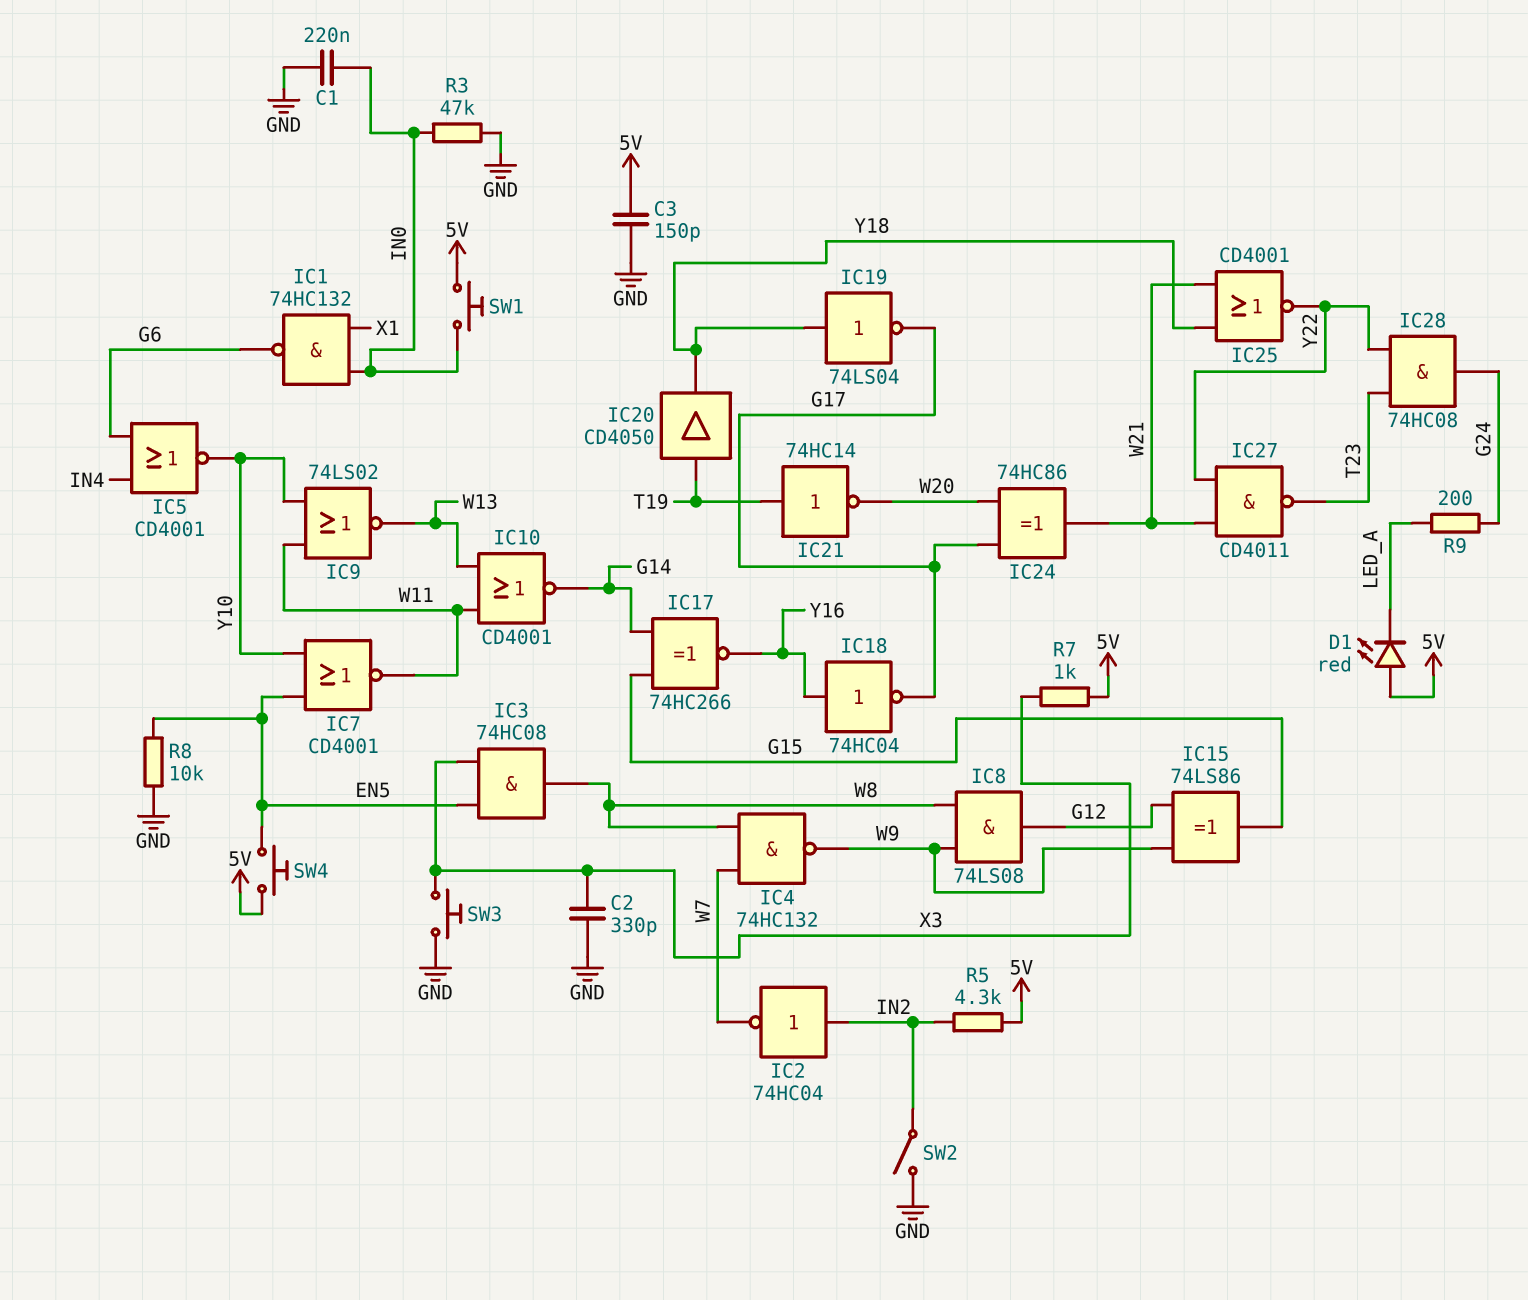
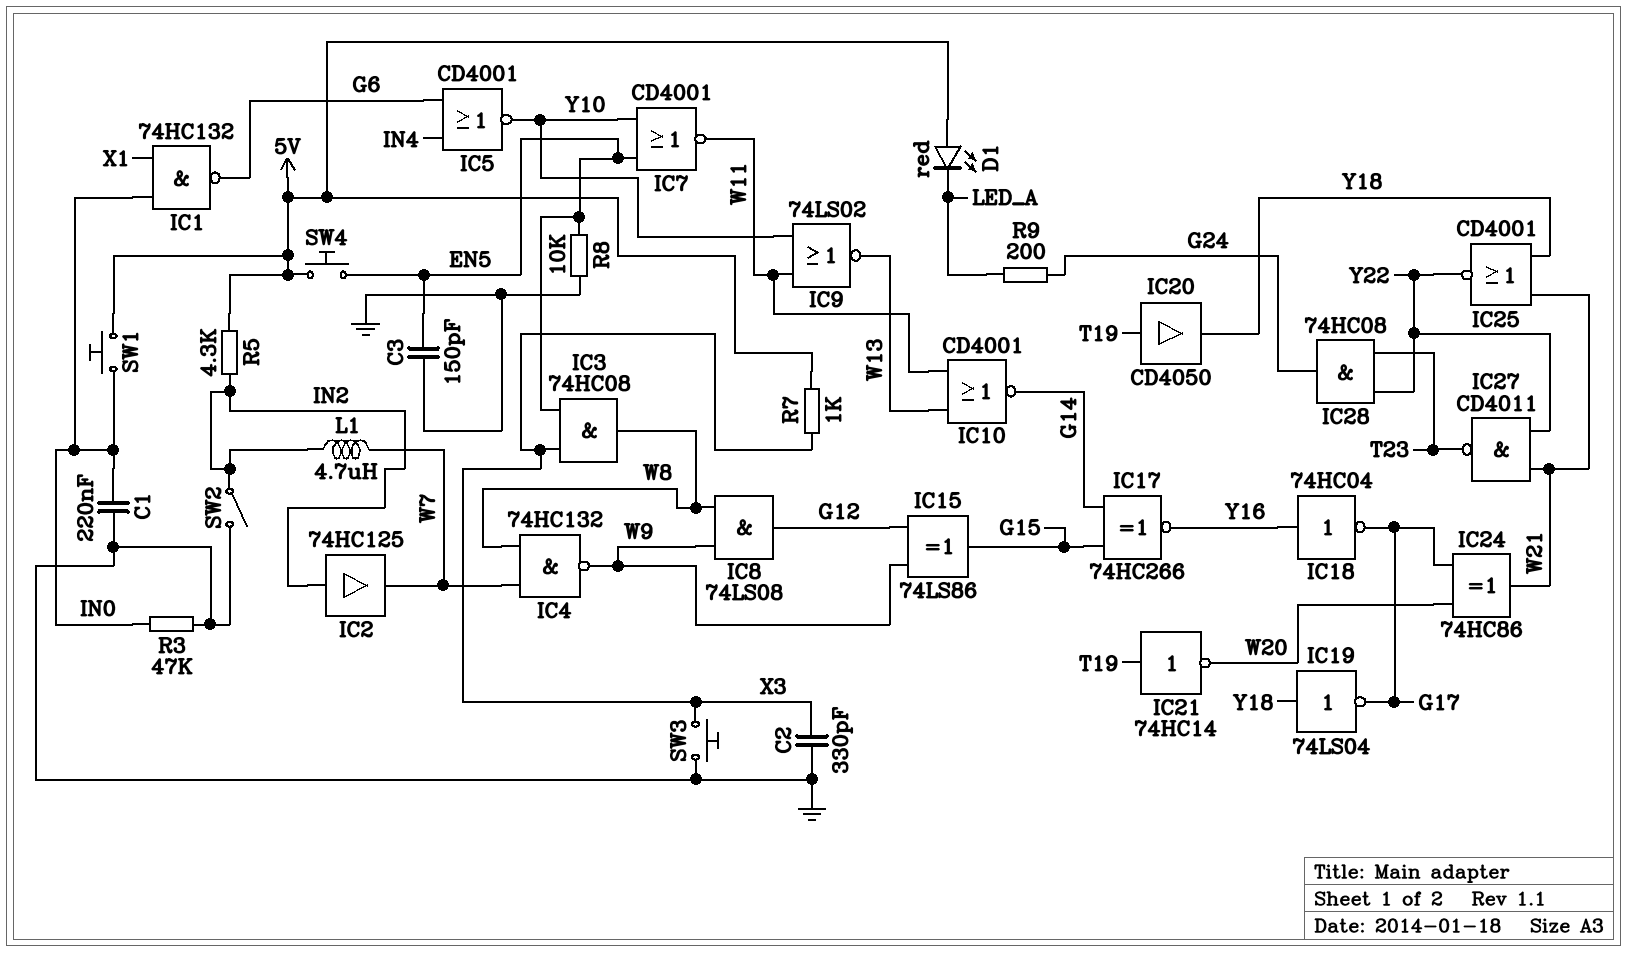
C3: 150pF (5V, GND) -> 150pF (EN5, GND)
IC2: NOT 74HC04 (in IN2, out W7) -> buffer 74HC125 (in IN2, out W7)
L1: none -> 4.7uH (IN2, W7)

